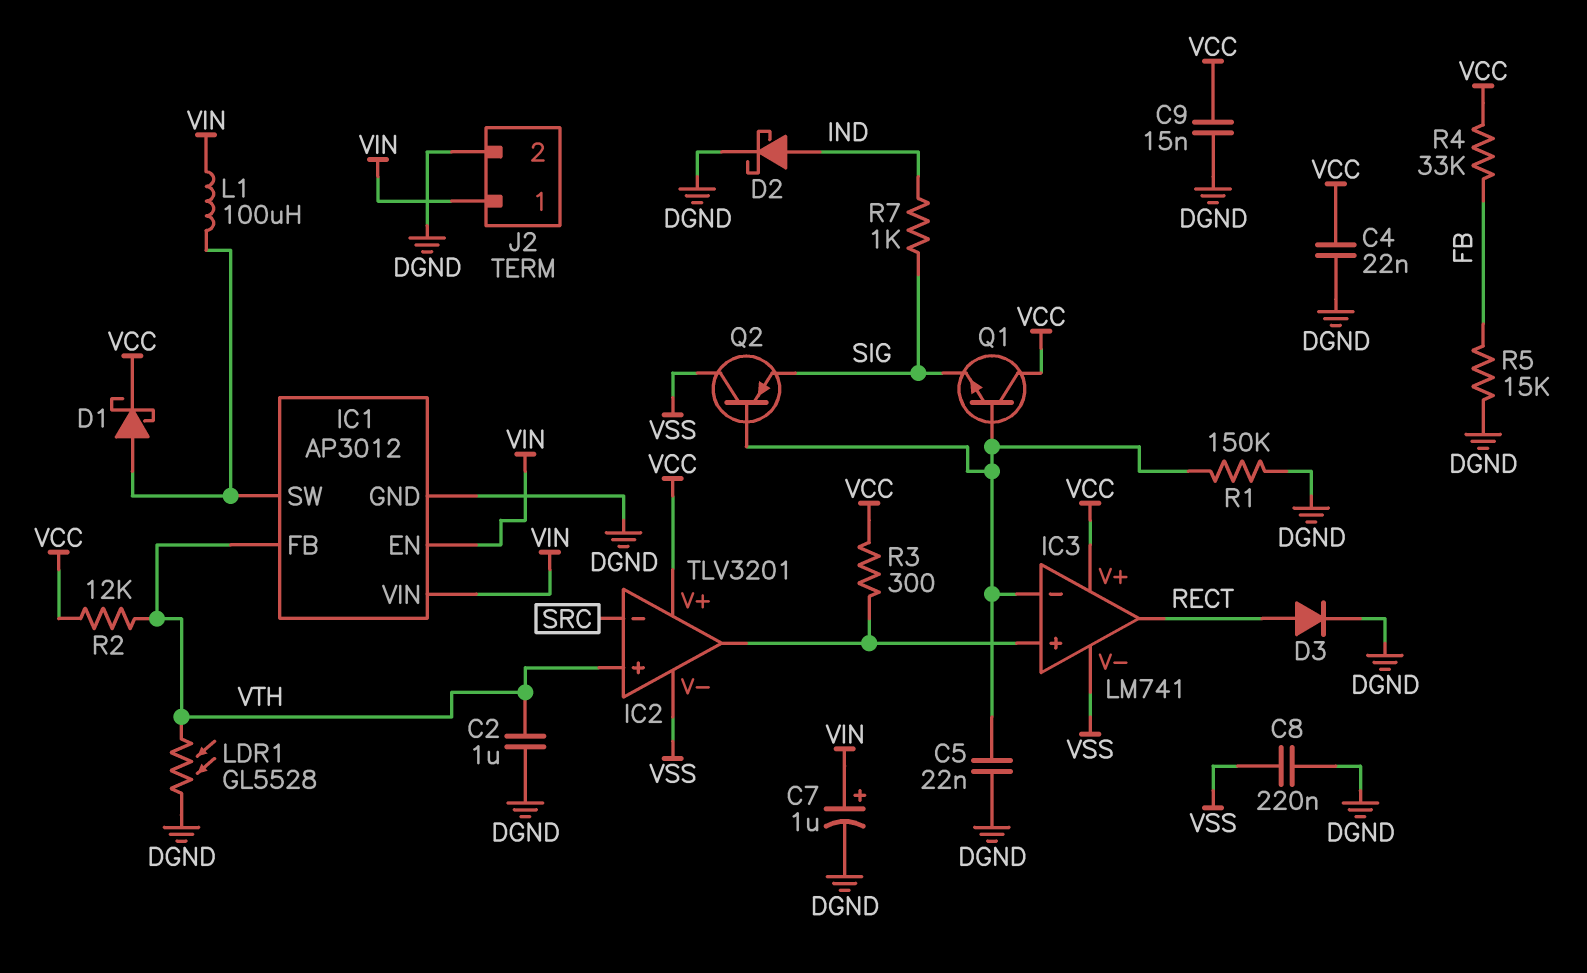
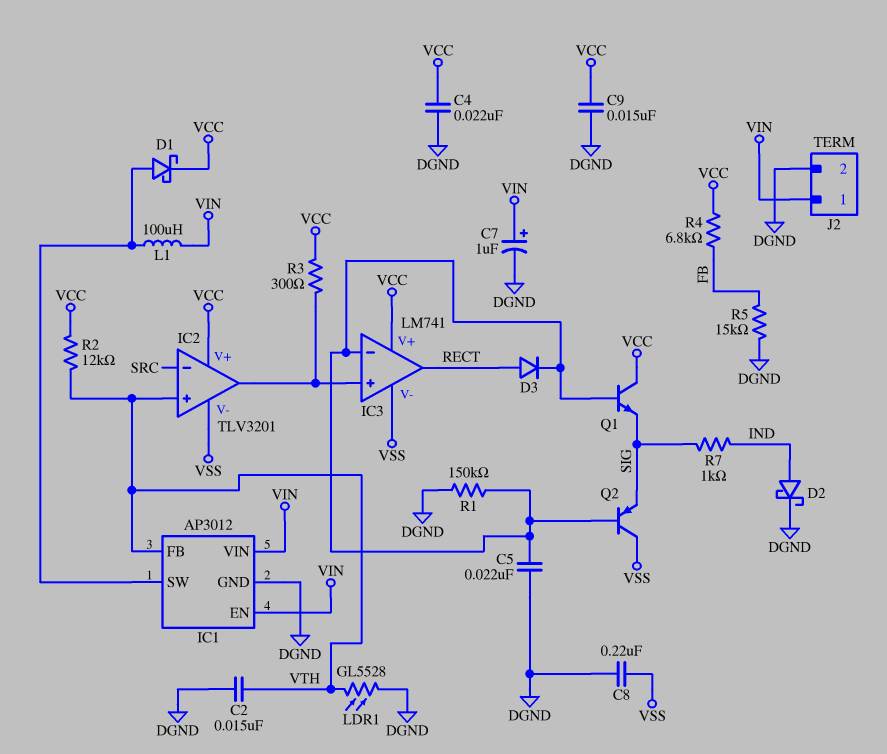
C2: 1uF (DGND, VTH) -> 15nF (DGND, VTH)
D3: diode (A RECT, K DGND) -> diode (A RECT, K IC3/in-)
R4: 33k (FB, VCC) -> 6.8k (FB, VCC)

